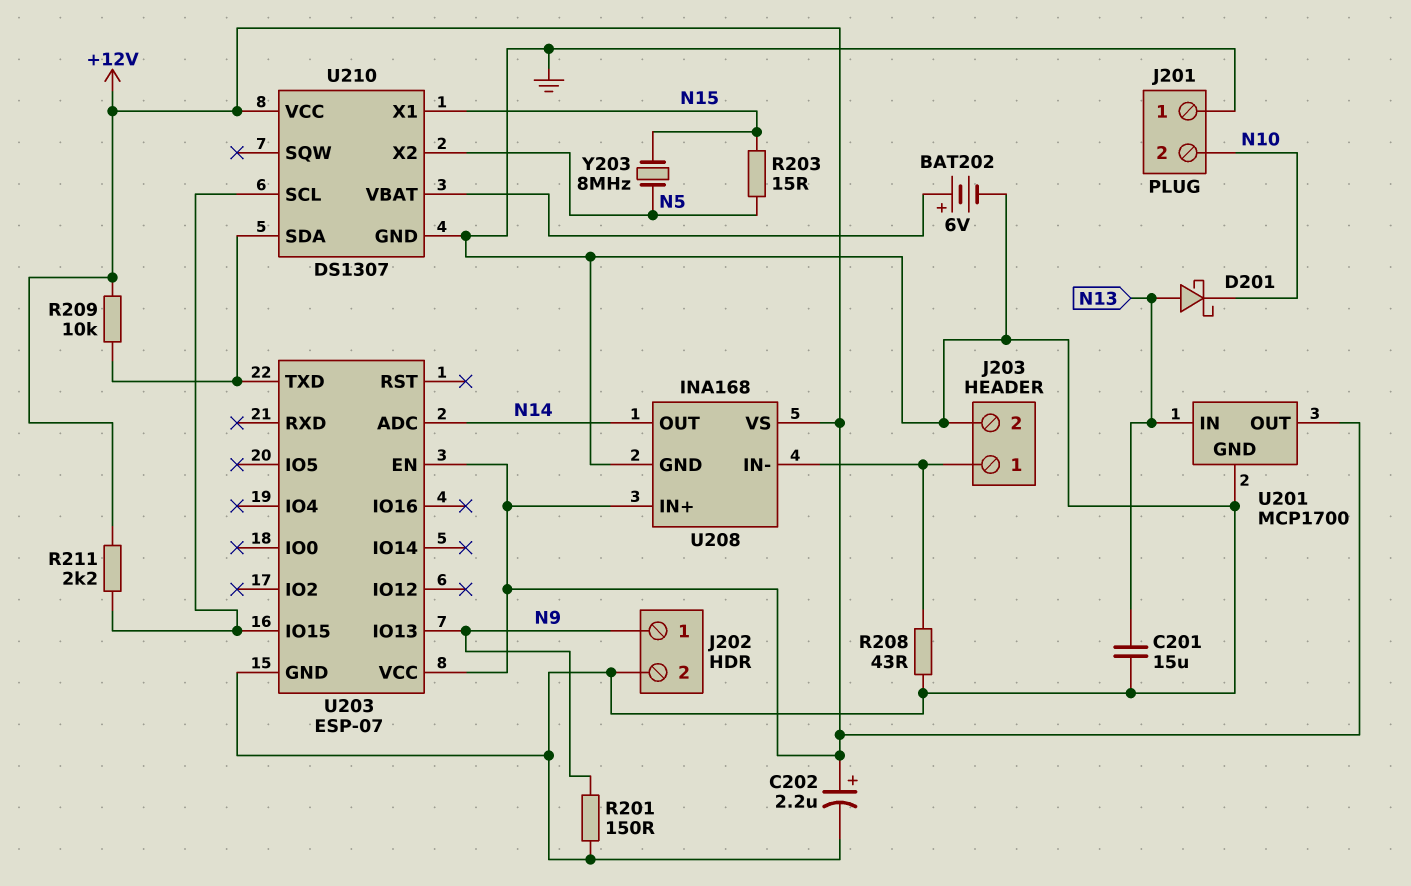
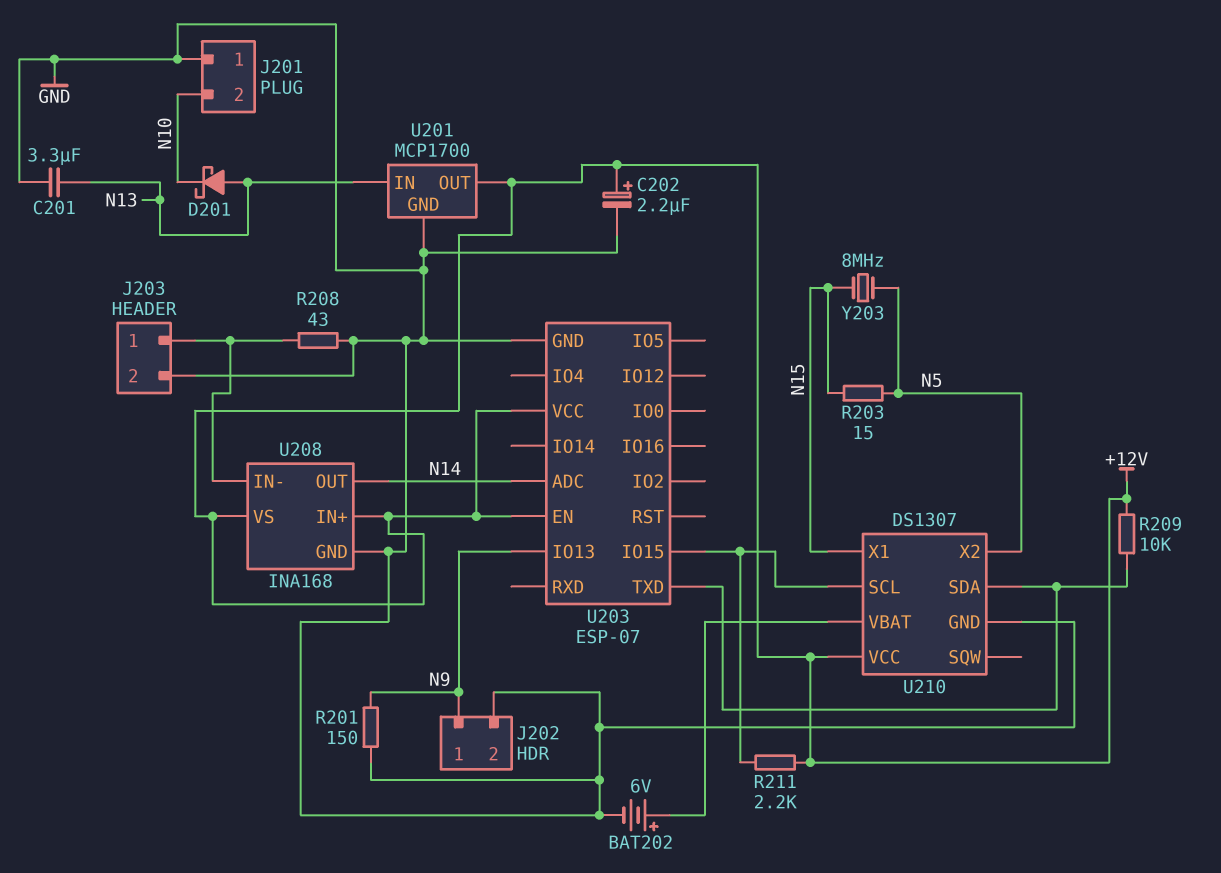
C201: 15uF (GND, N13) -> 3.3uF (GND, N13)

